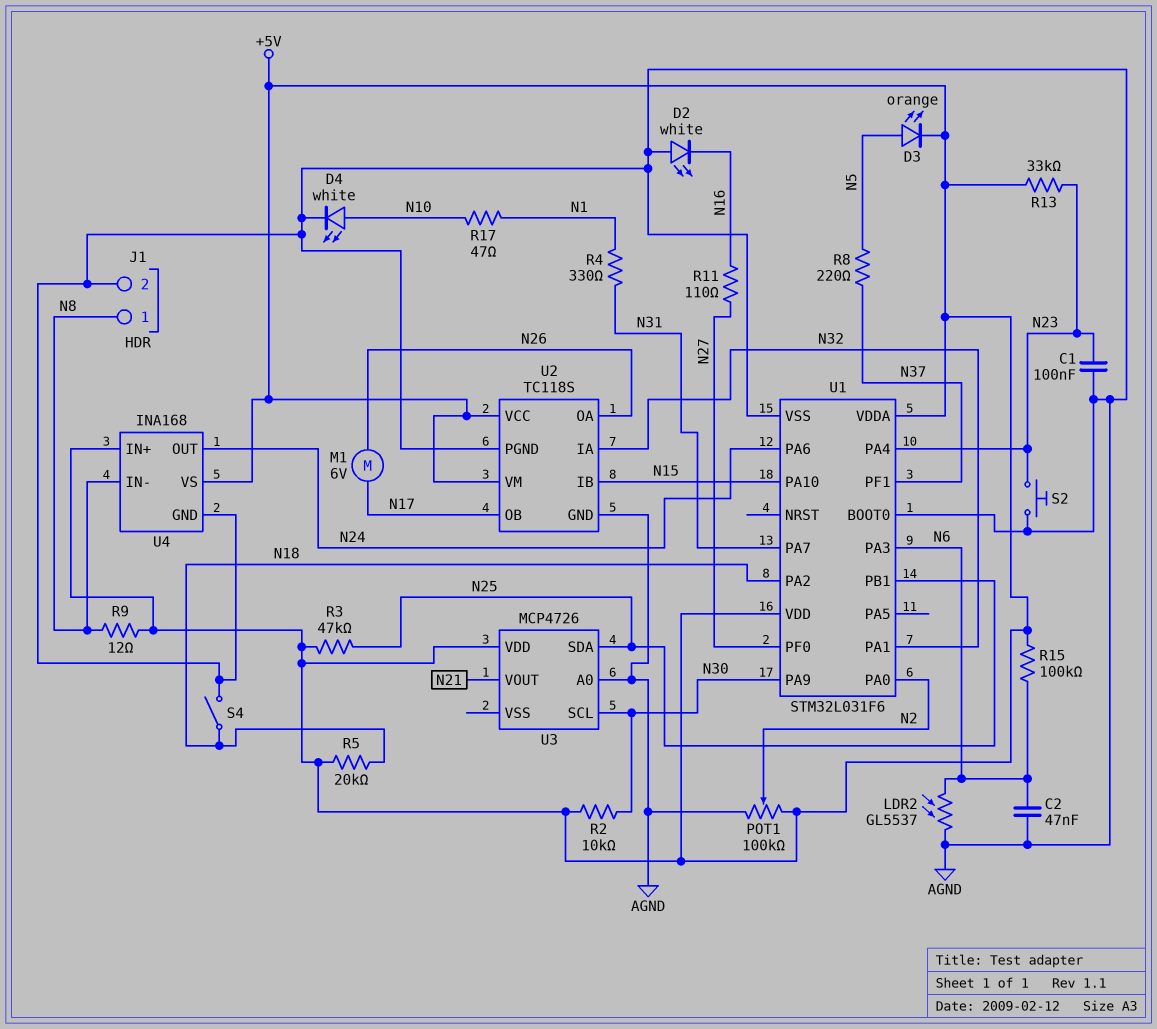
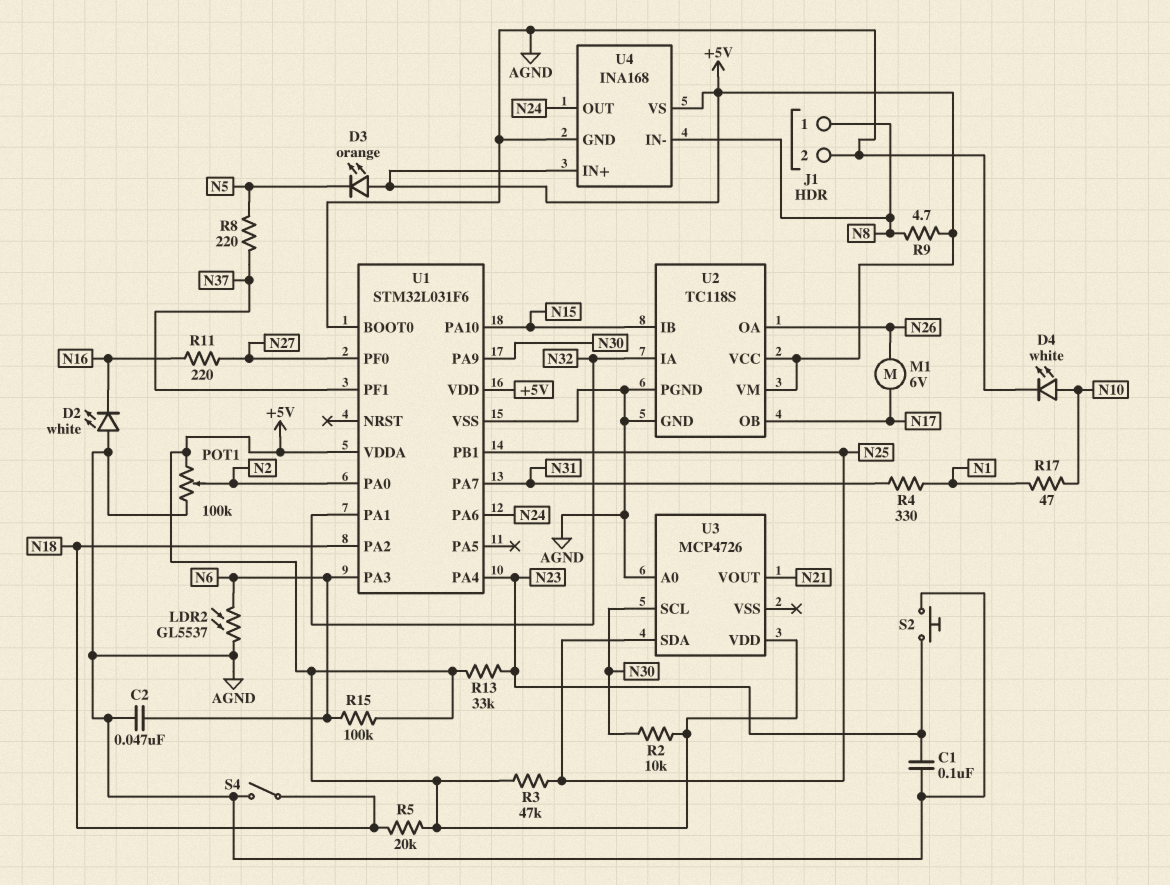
D3: LED orange (A N5, K +5V) -> LED orange (A +5V, K N5)
R9: 12 (+5V, N8) -> 4.7 (+5V, N8)
R11: 110 (N16, N27) -> 220 (N16, N27)

